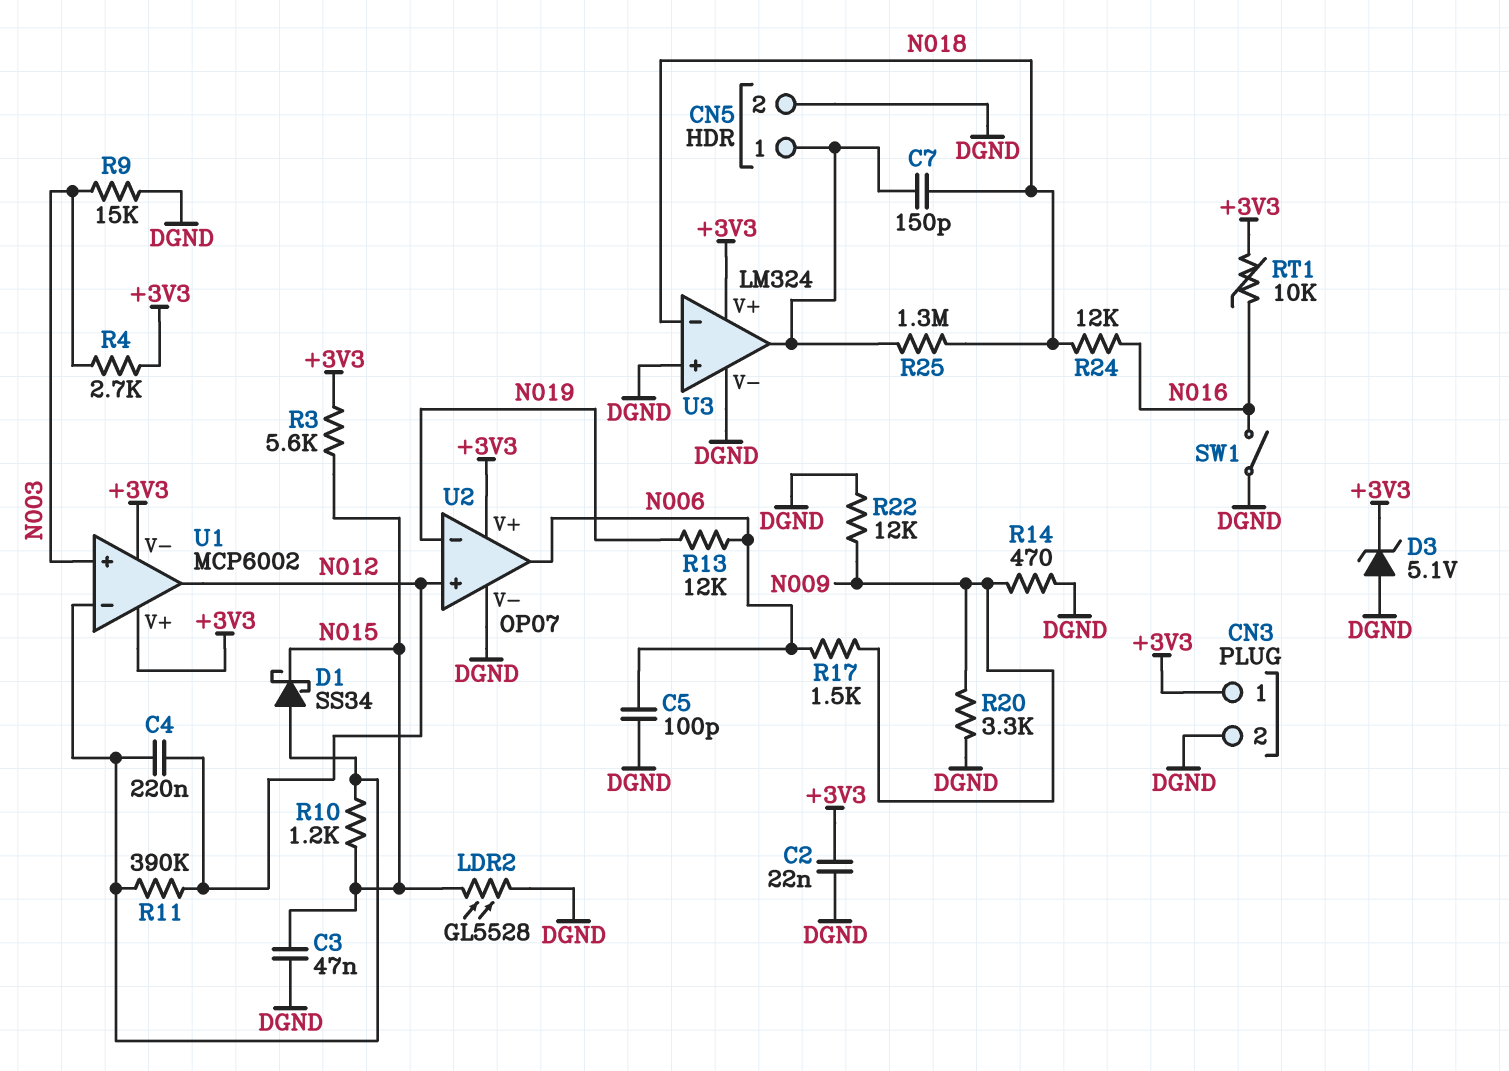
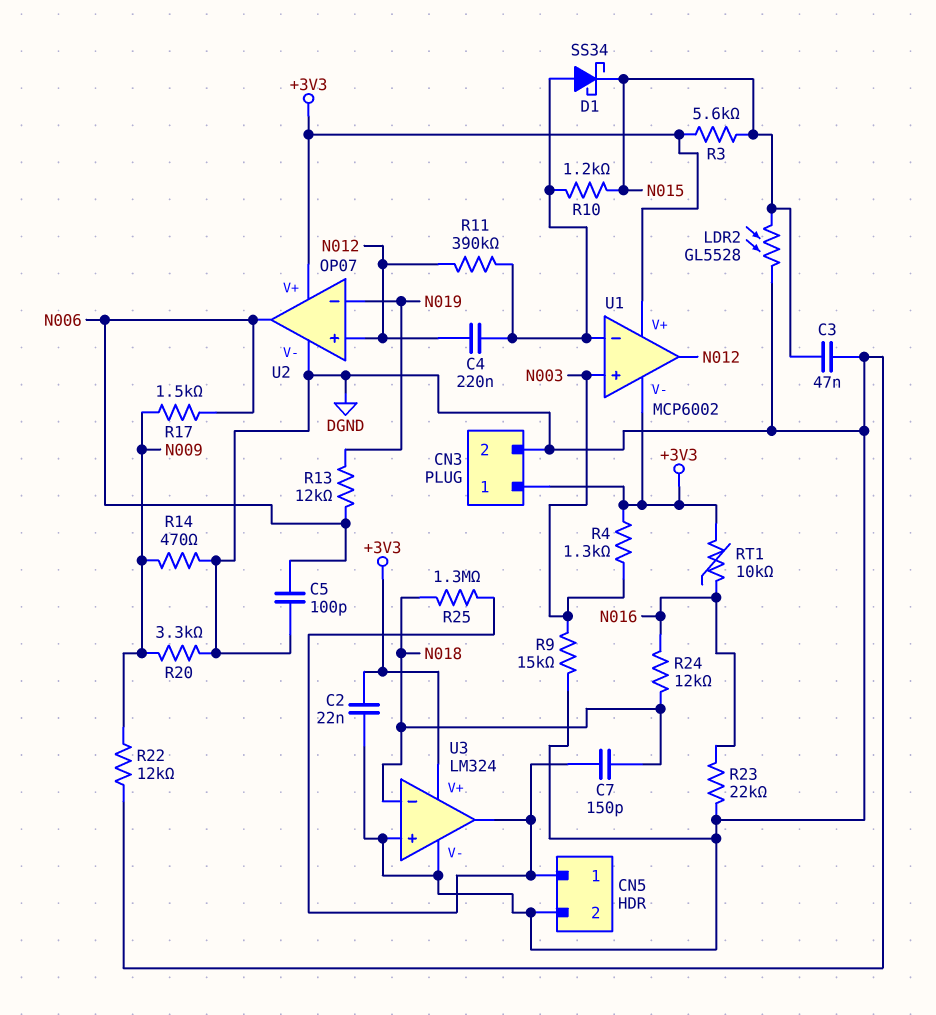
D3: zener 5.1V (A DGND, K +3V3) -> none
R4: 2.7k (+3V3, N003) -> 1.3k (+3V3, N003)
R23: none -> 22k (DGND, N016)
SW1: switch (DGND, N016) -> none

